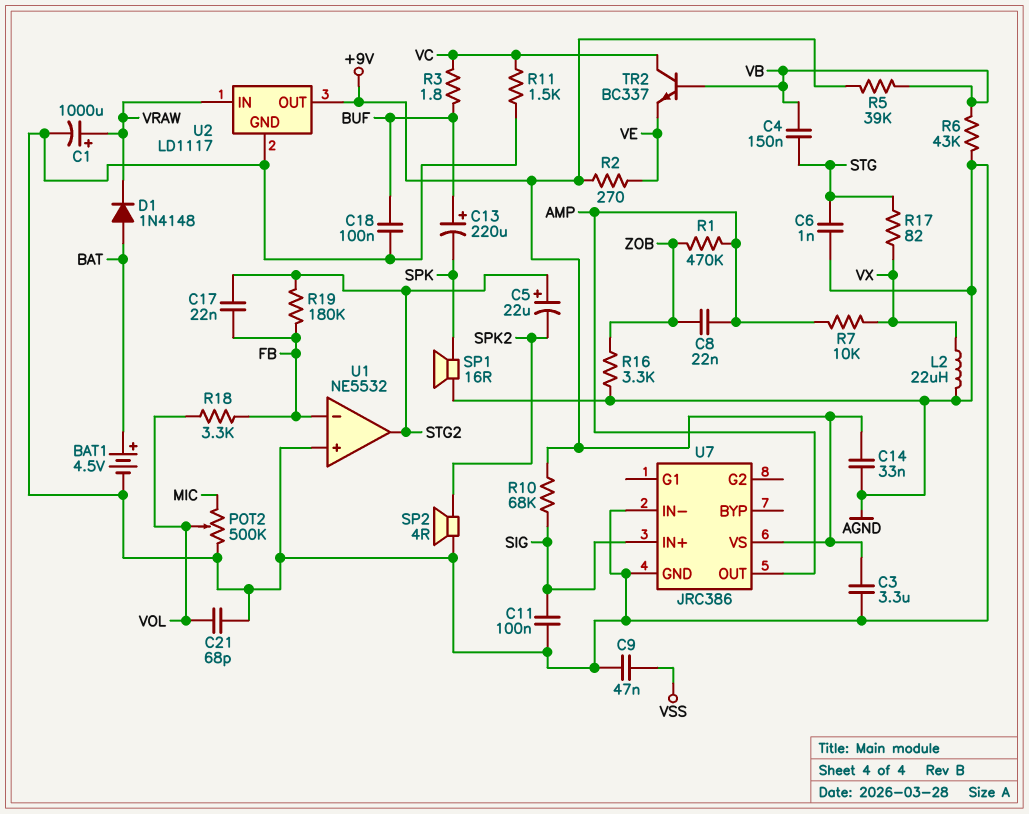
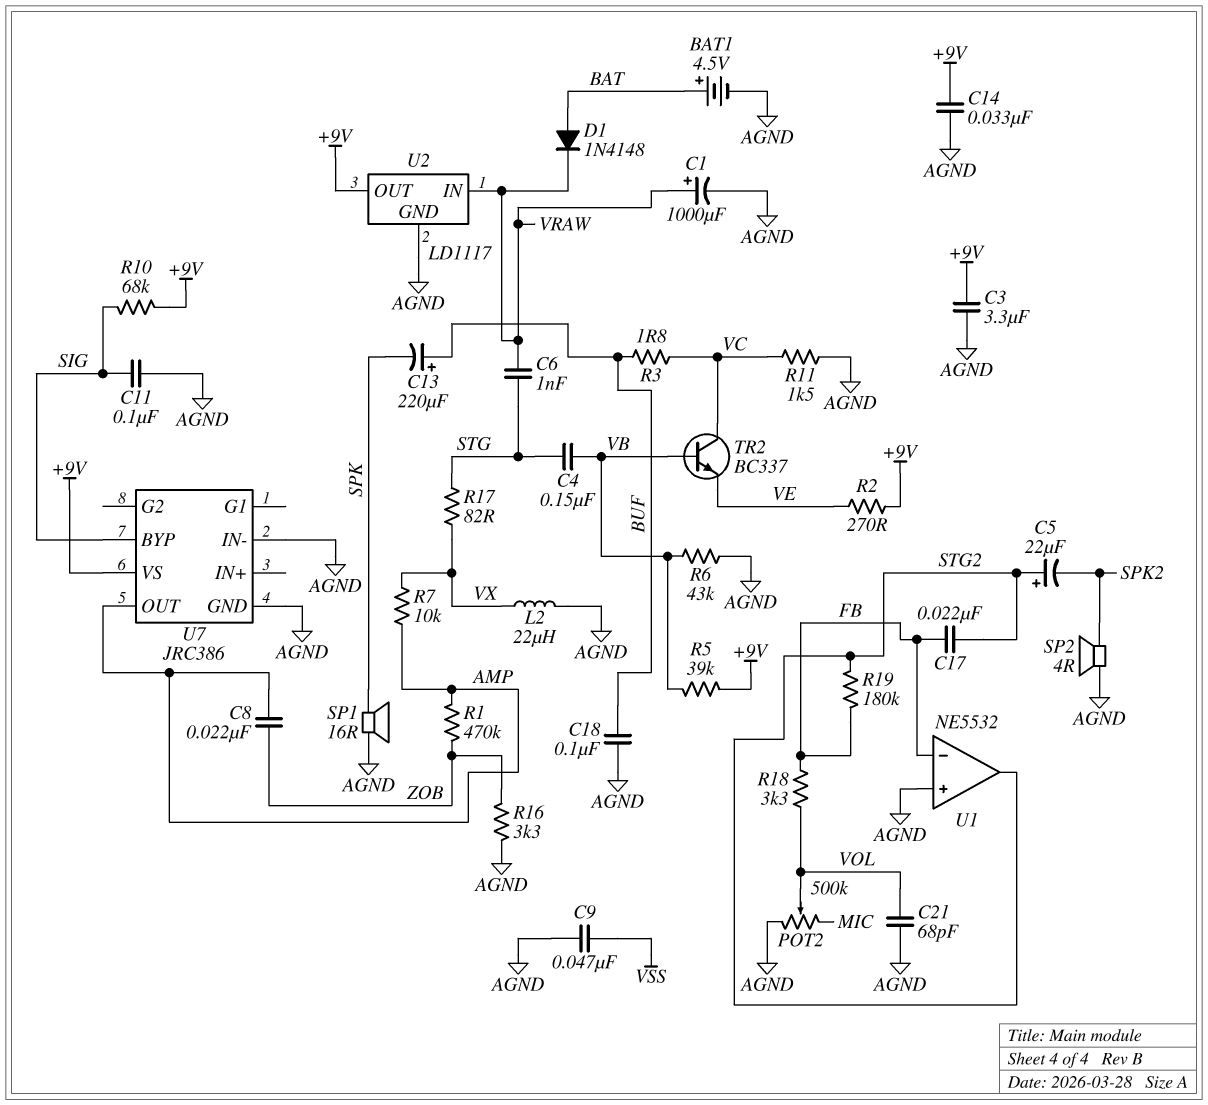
C6: 1nF (AGND, STG) -> 1nF (STG, VRAW)
U7 pin BYP: none -> SIG
U7 pin IN+: SIG -> none

